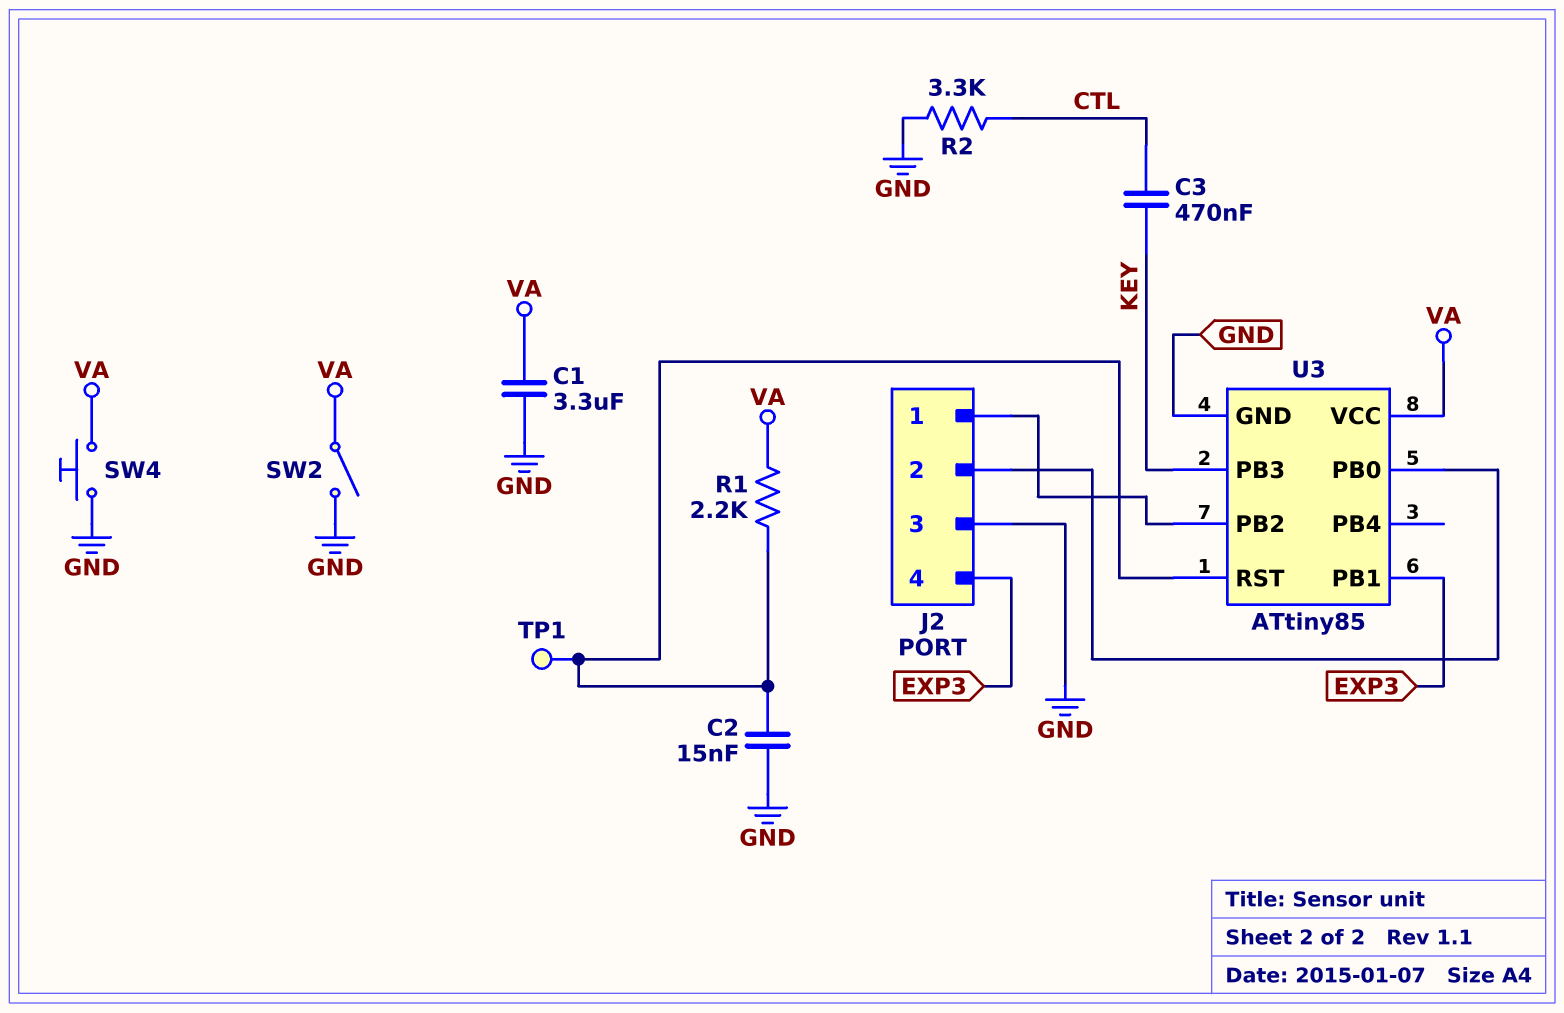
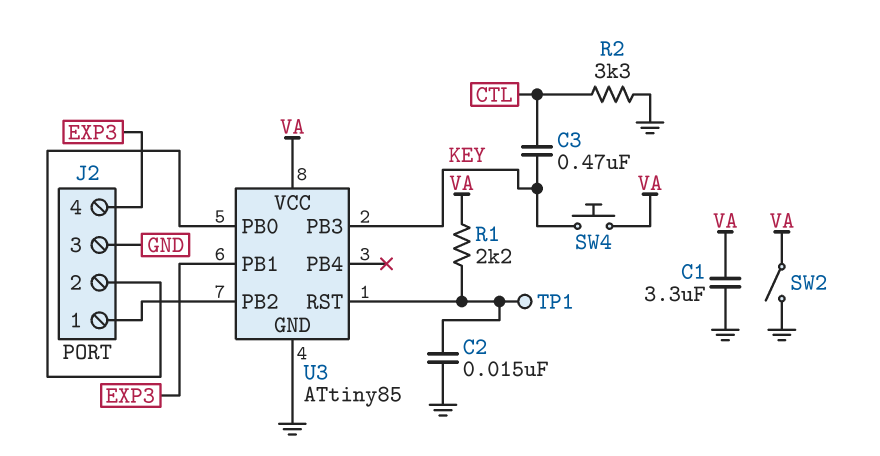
SW4: button (GND, VA) -> button (KEY, VA)

